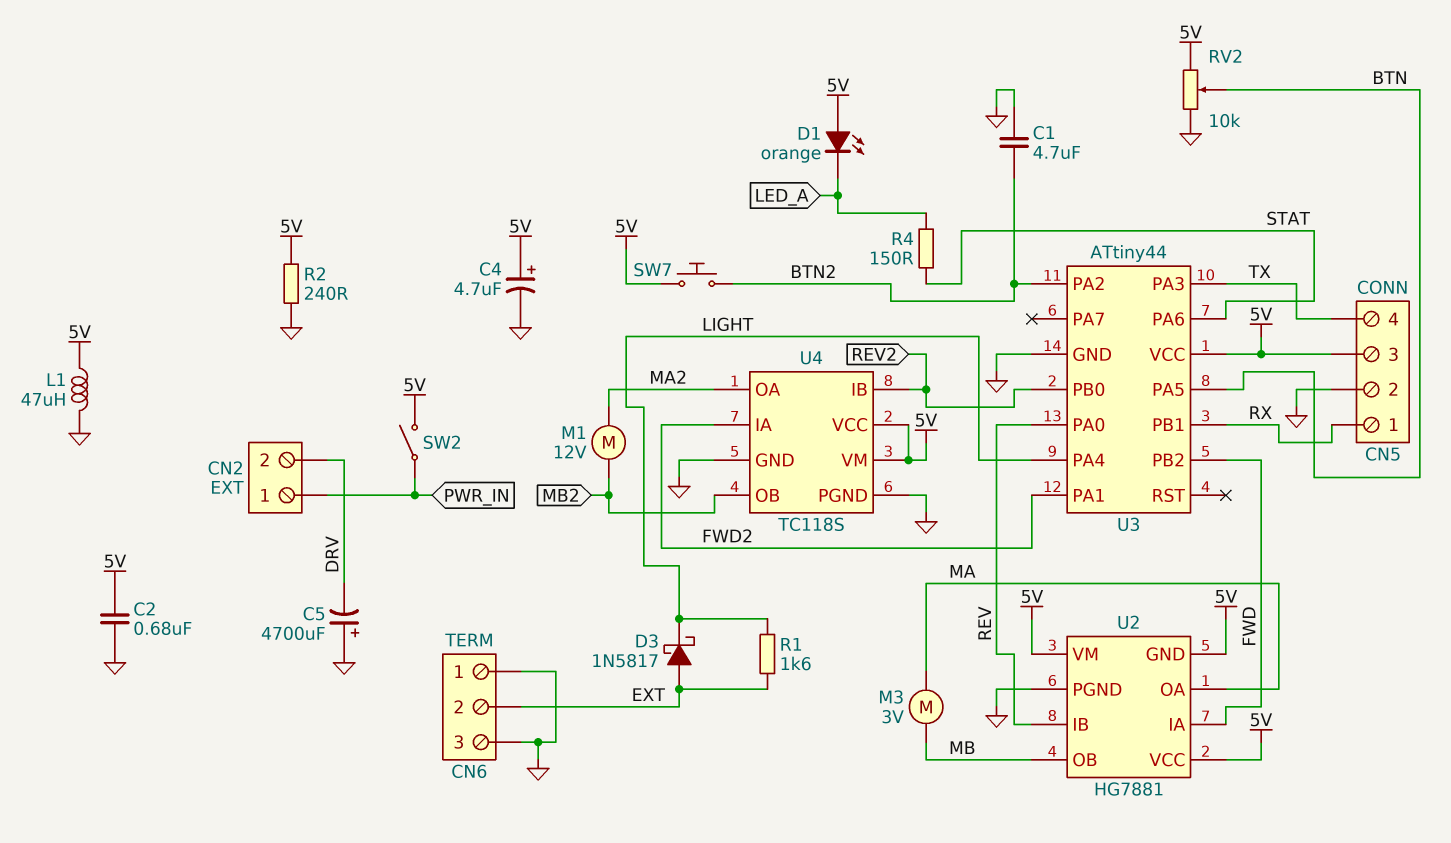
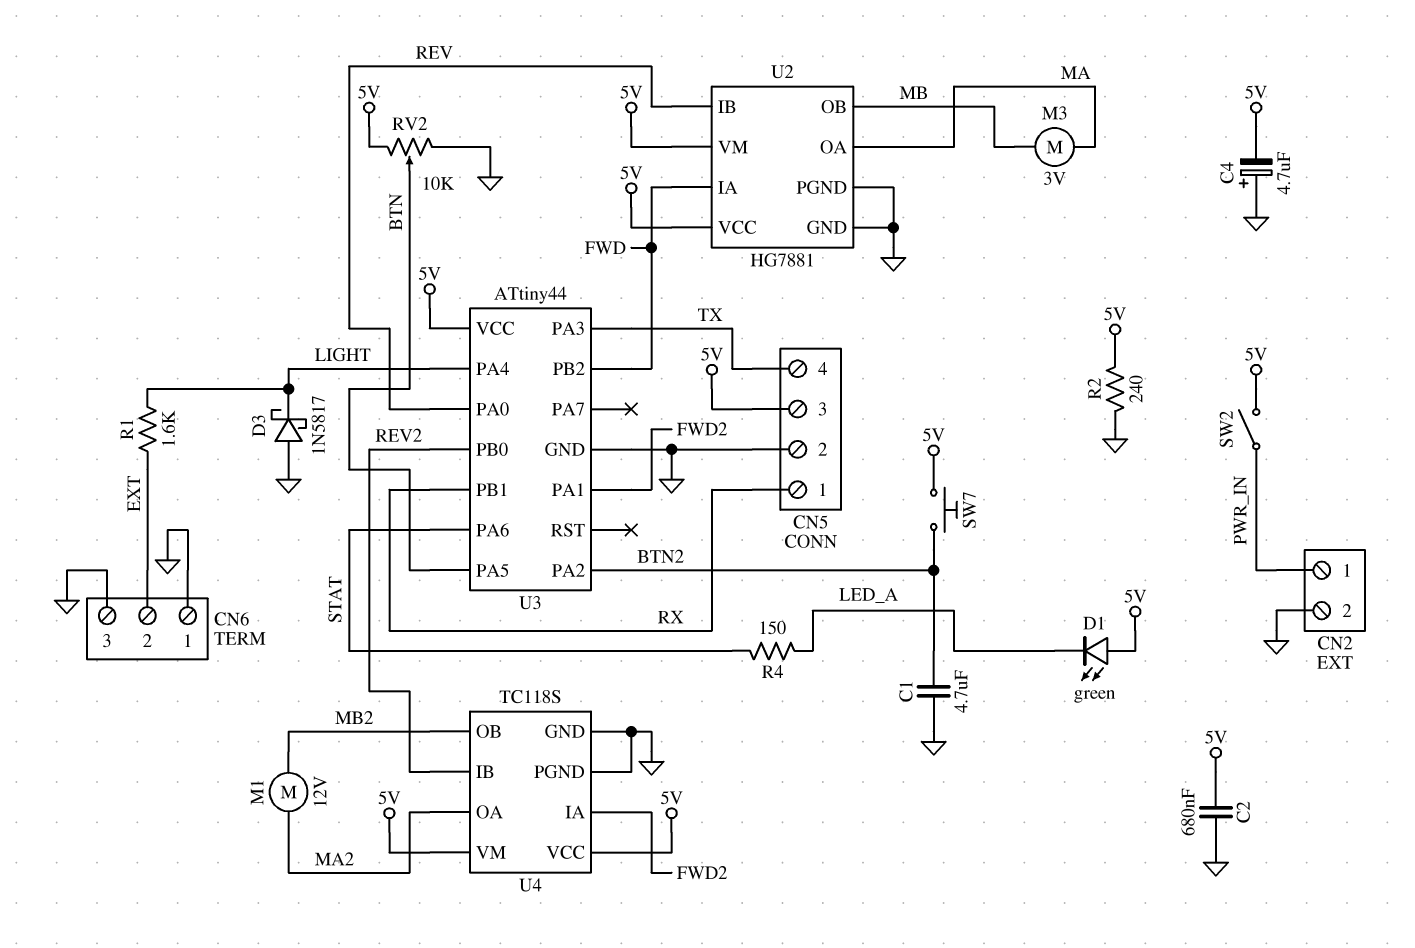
C4: 4.7uF (plus 5V, minus GND) -> 4.7uF (plus GND, minus 5V)
C5: 4700uF (plus GND, minus DRV) -> none
CN2 pin 2: DRV -> GND
D1: LED orange (A 5V, K LED_A) -> LED green (A 5V, K LED_A)
D3: schottky 1N5817 (A EXT, K LIGHT) -> schottky 1N5817 (A GND, K LIGHT)
L1: 47uH (5V, GND) -> none
U2 pin GND: 5V -> GND

